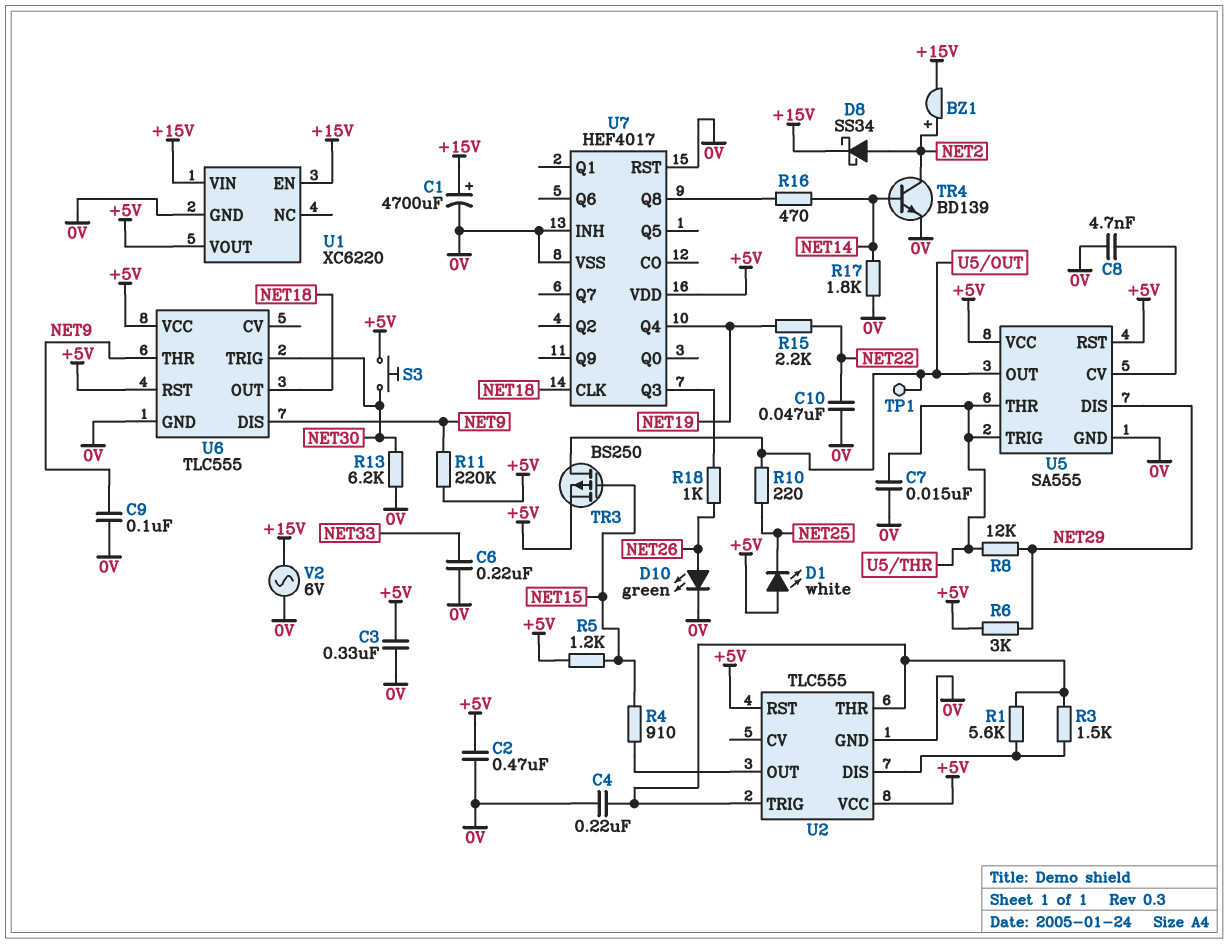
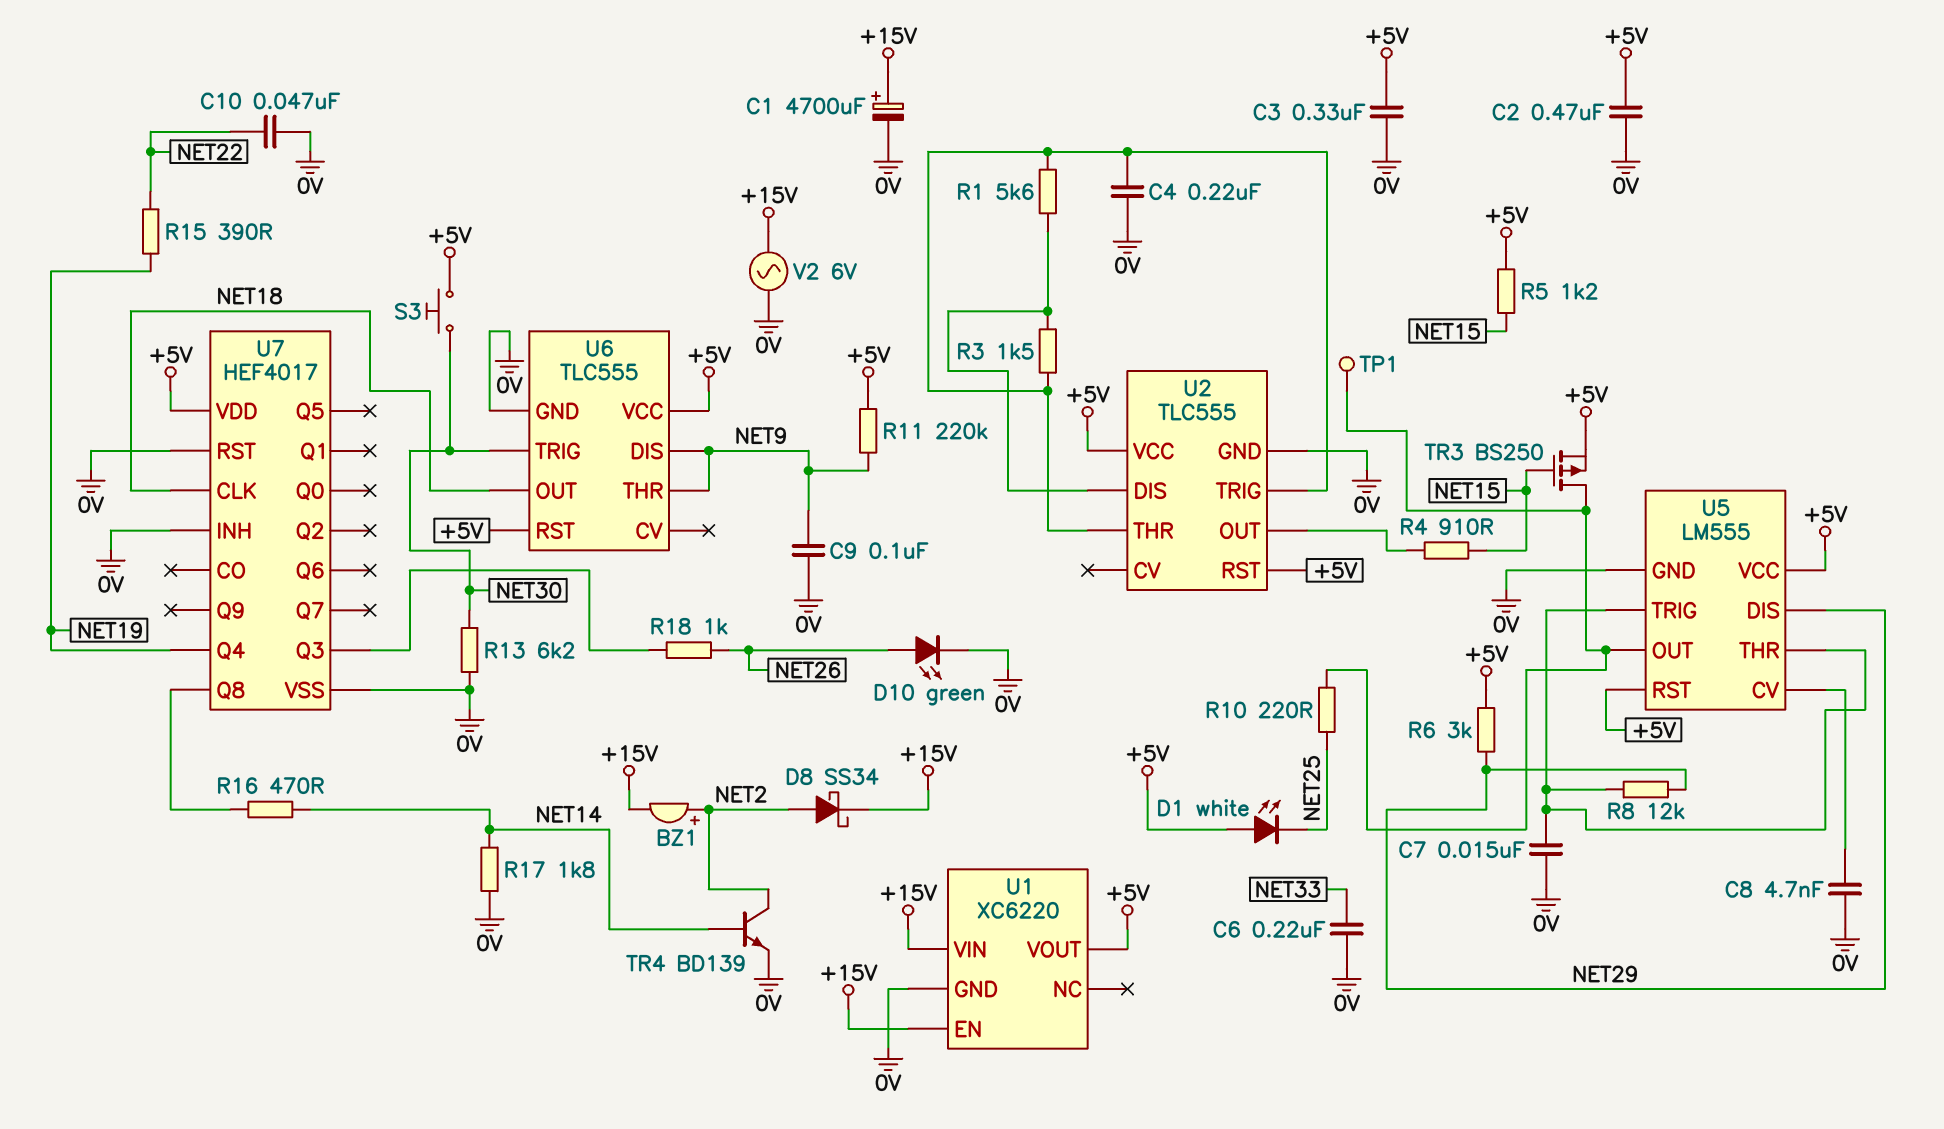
R15: 2.2k (NET19, NET22) -> 390 (NET19, NET22)
U5: SA555 -> LM555

